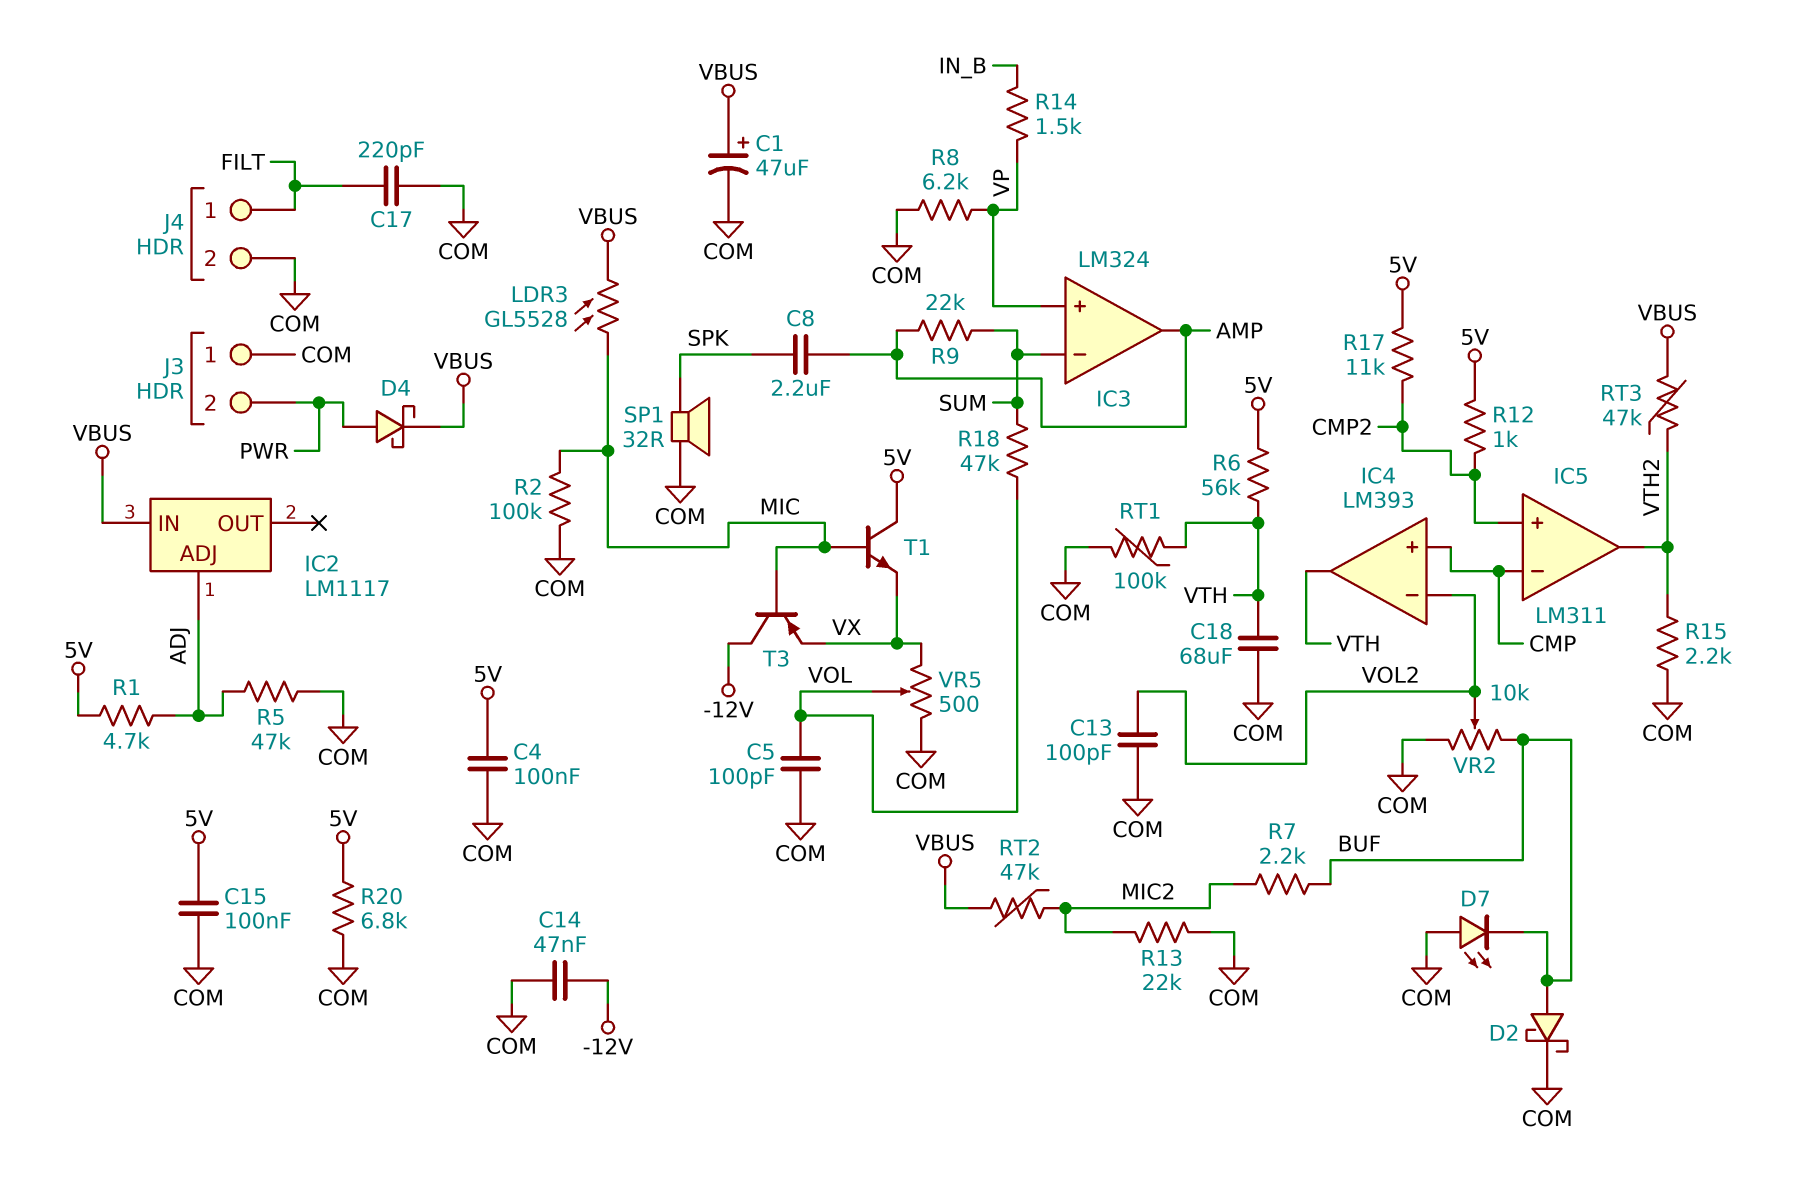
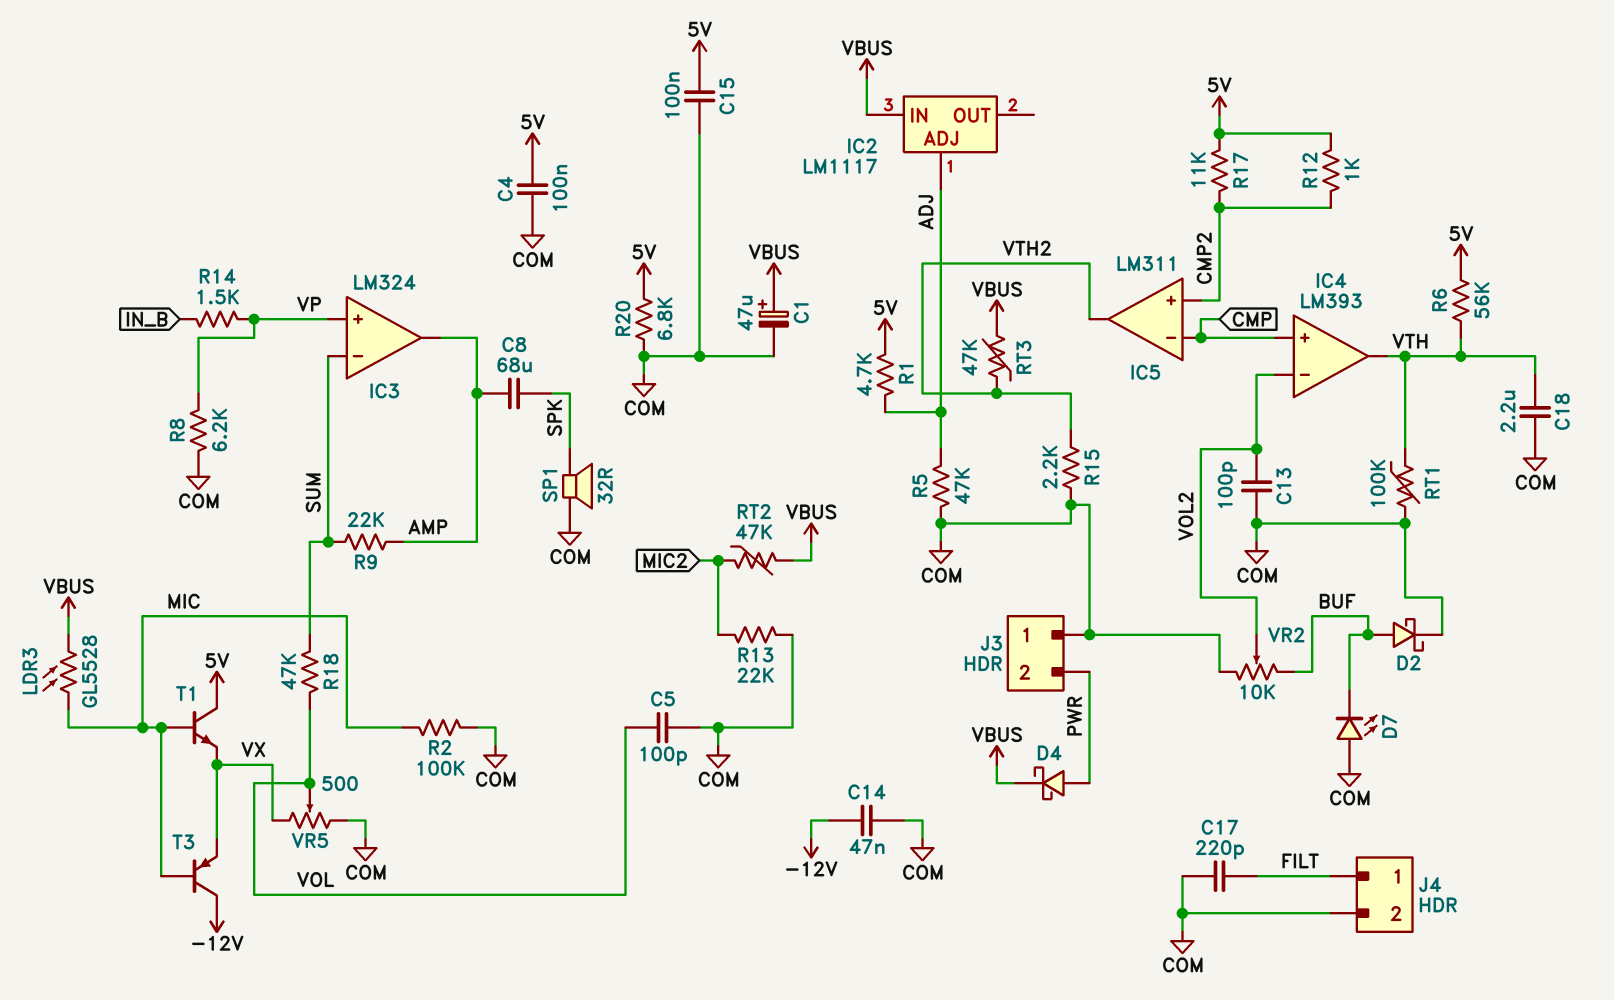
C8: 2.2uF (AMP, SPK) -> 68uF (AMP, SPK)
C18: 68uF (COM, VTH) -> 2.2uF (COM, VTH)
R7: 2.2k (BUF, MIC2) -> none

